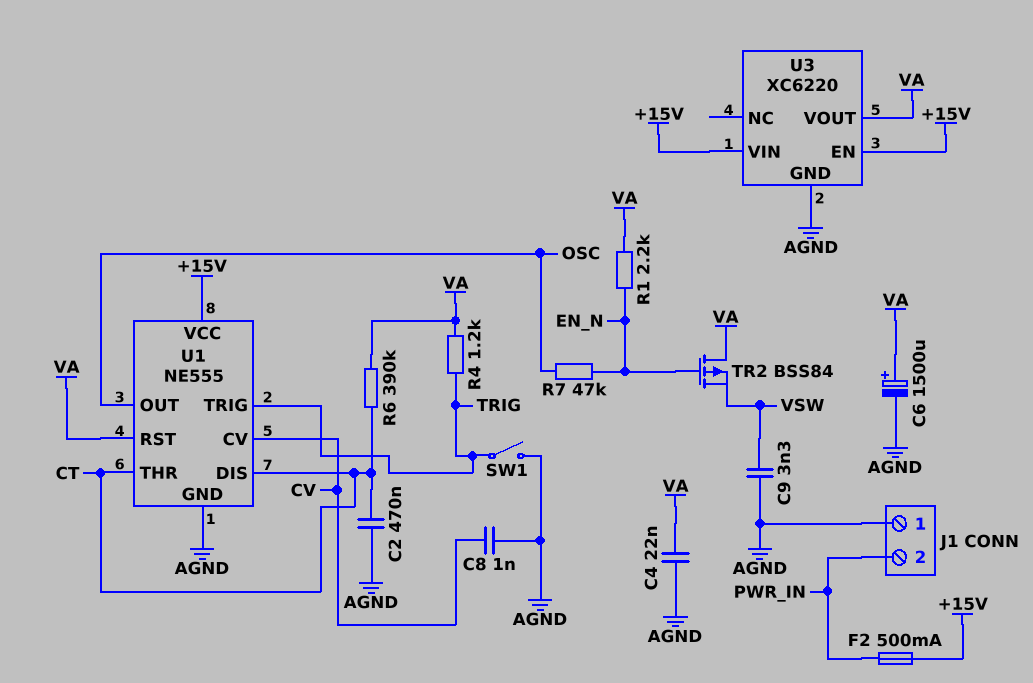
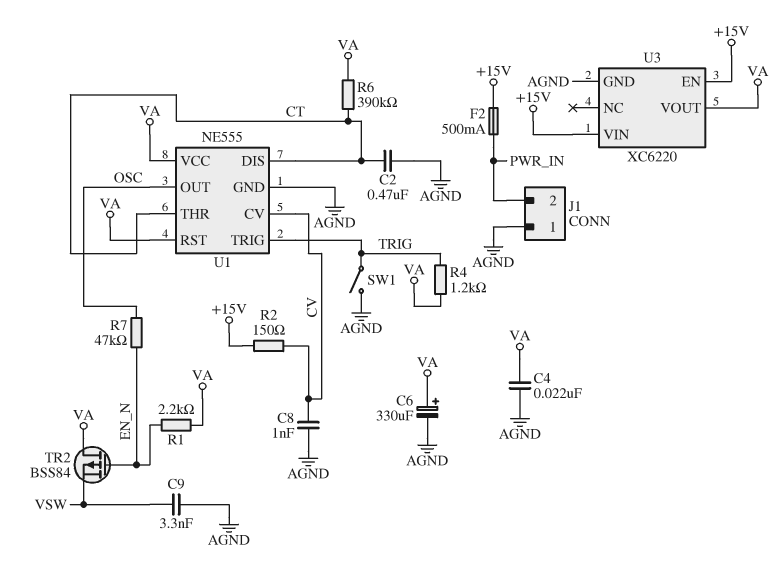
C6: 1500uF (plus VA, minus AGND) -> 330uF (plus VA, minus AGND)
R2: none -> 150 (+15V, CV)
U1 pin VCC: +15V -> VA

